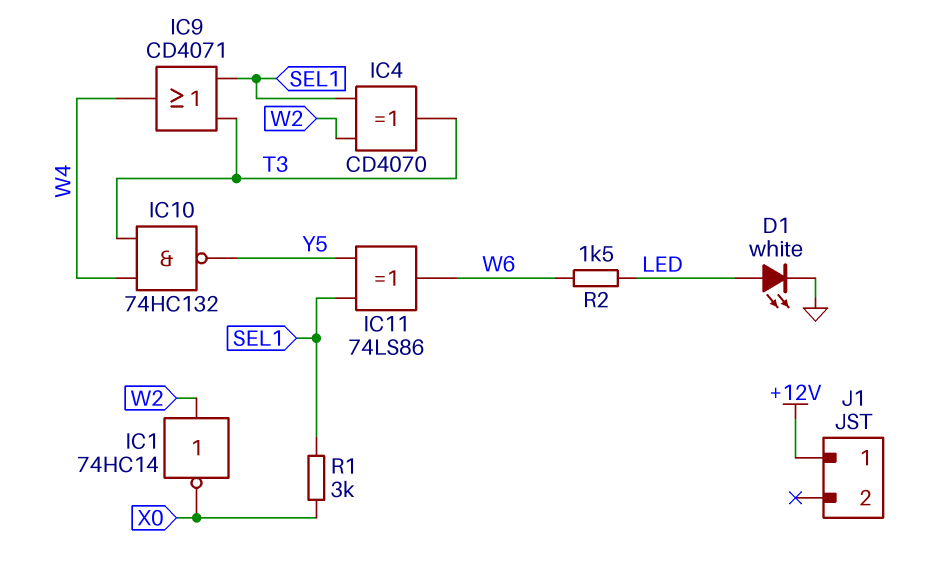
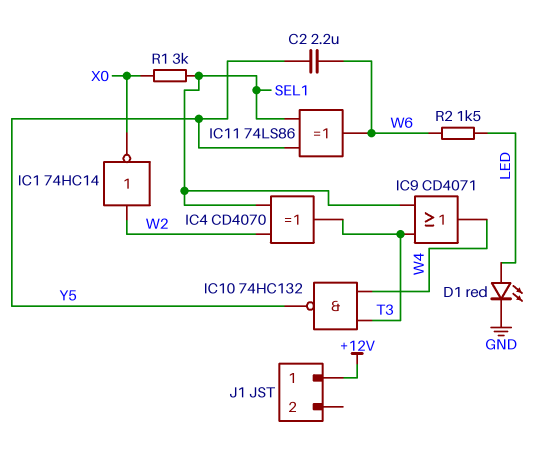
C2: none -> 2.2uF (W6, Y5)
D1: LED white (A LED, K GND) -> LED red (A LED, K GND)

